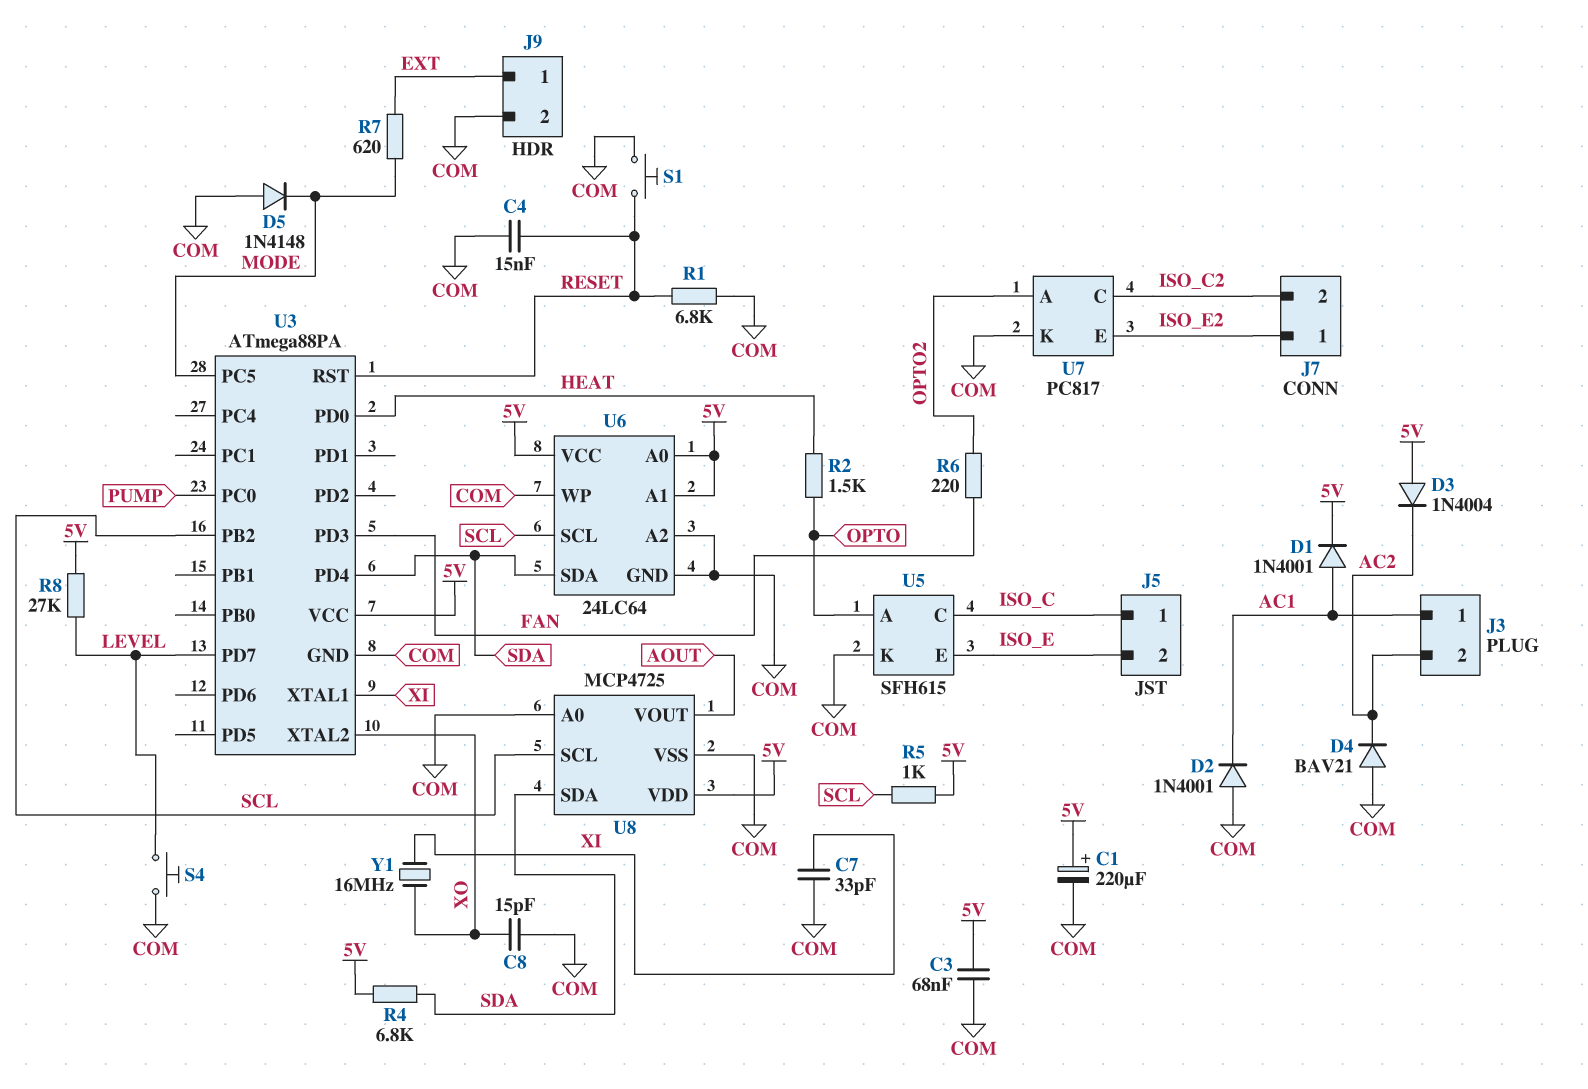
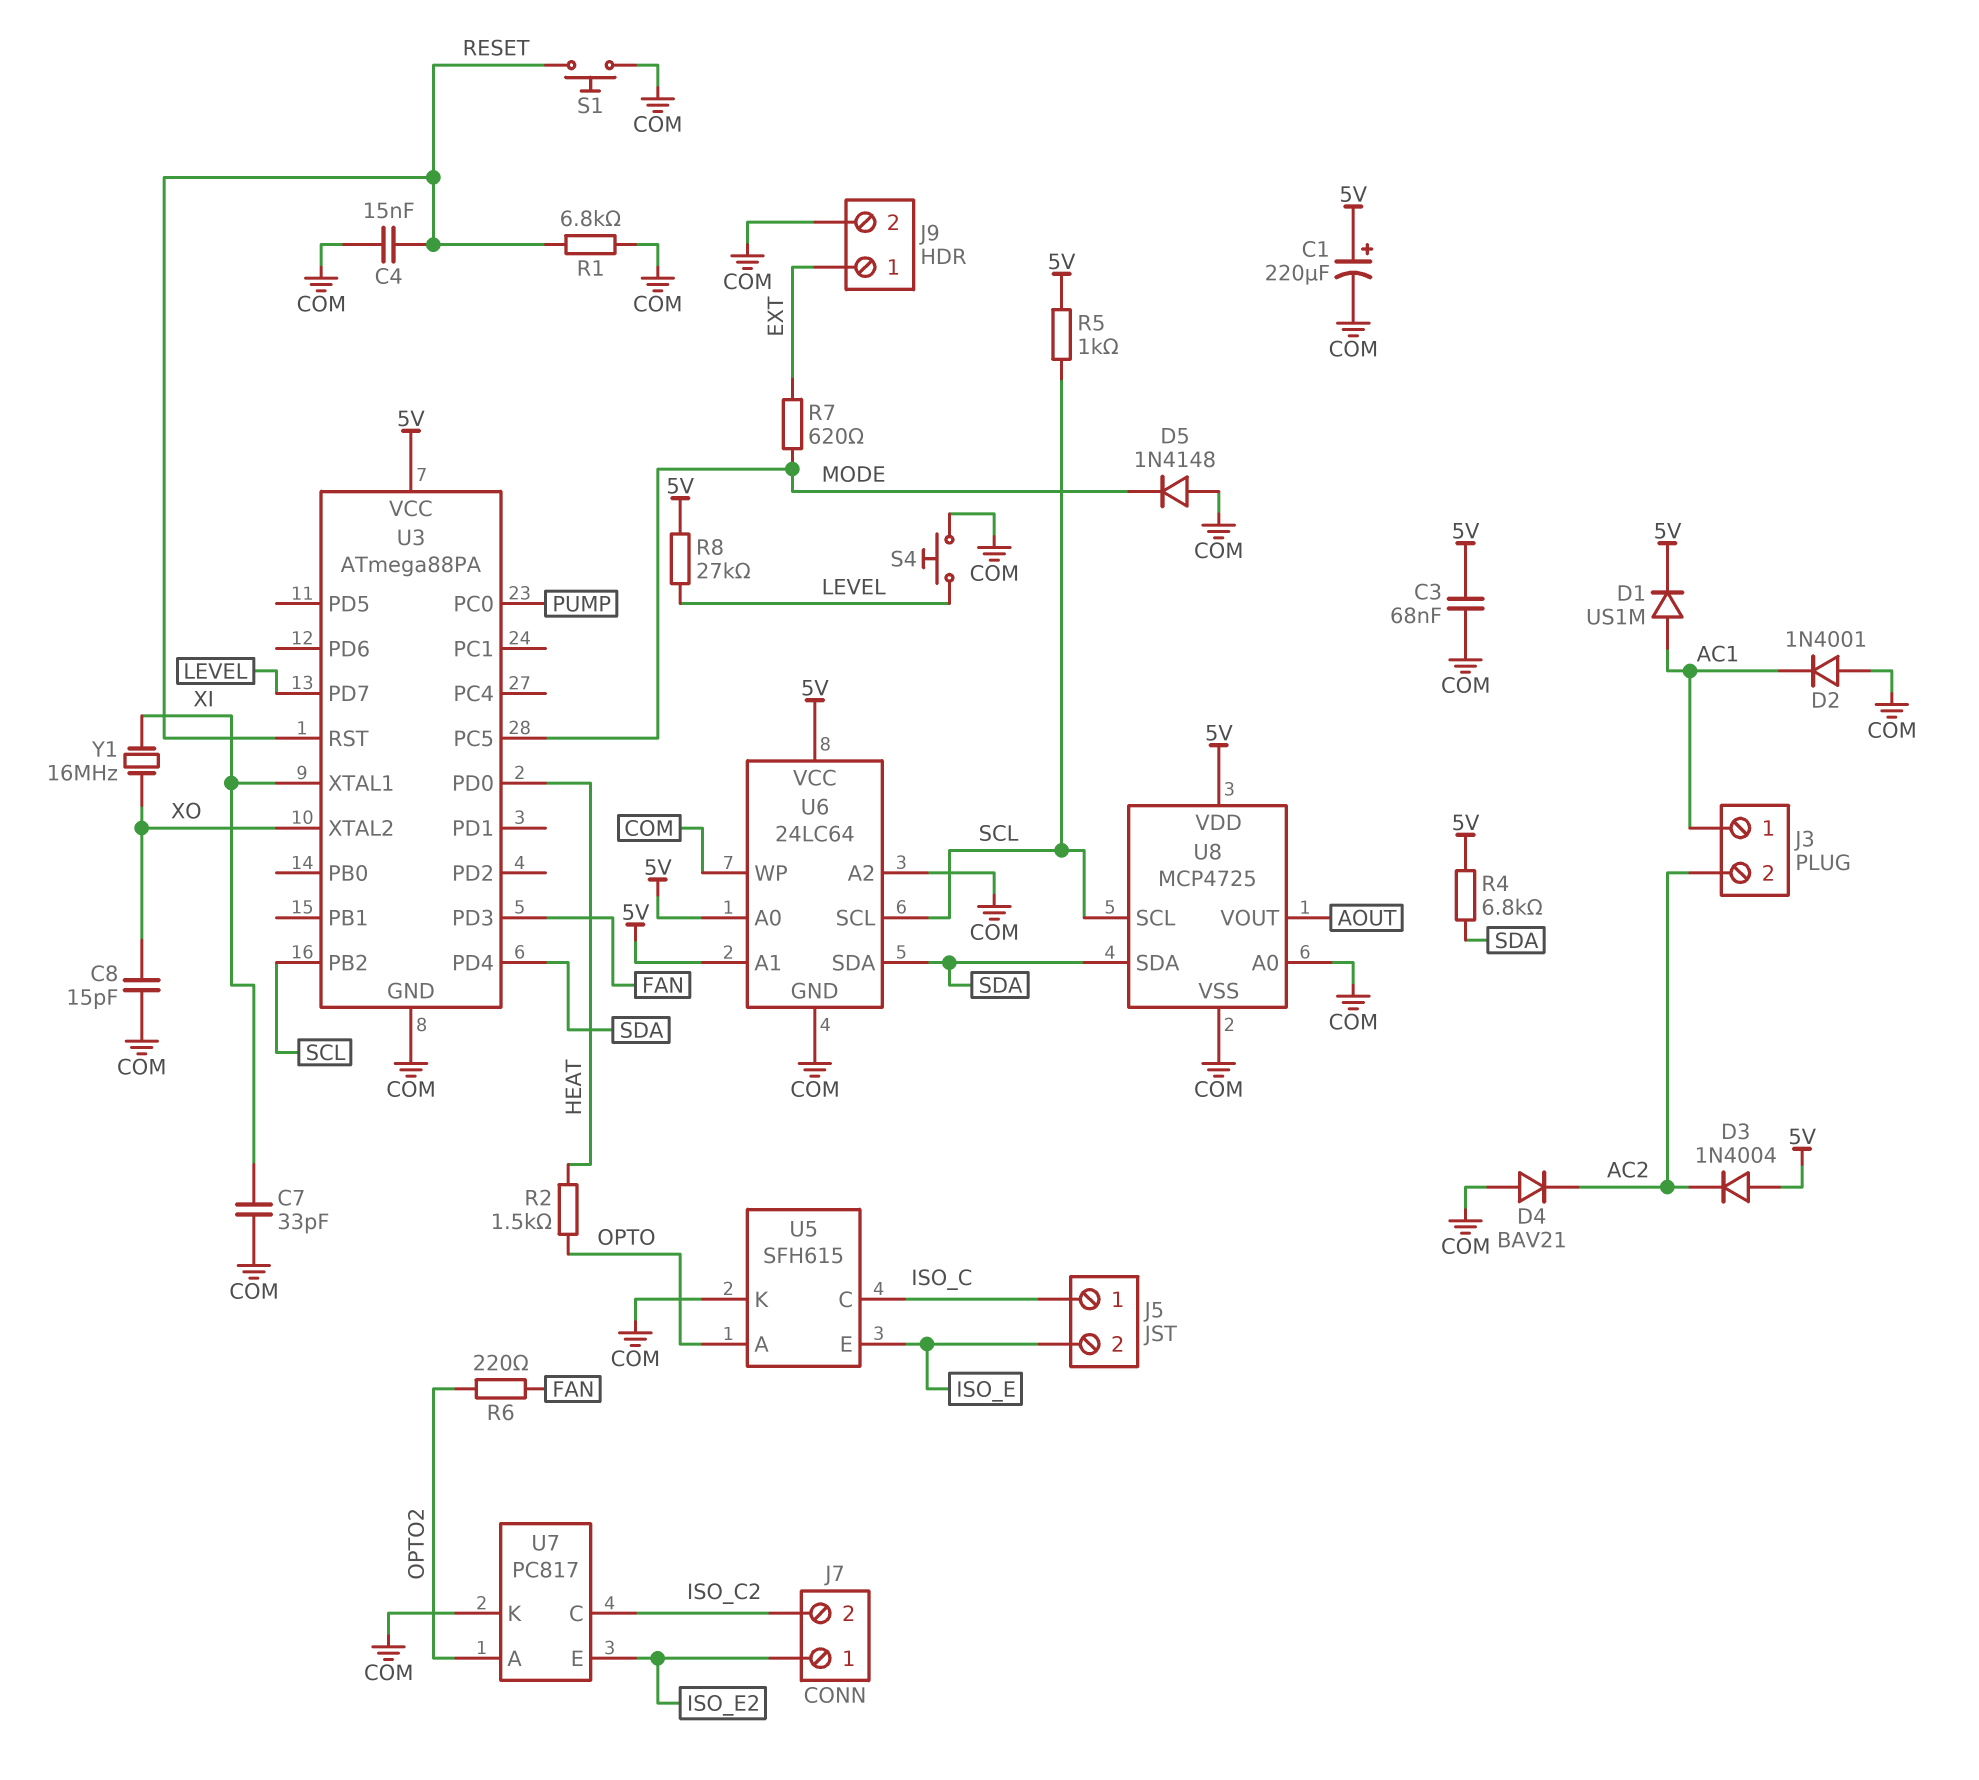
D1: diode 1N4001 (A AC1, K 5V) -> diode US1M (A AC1, K 5V)

